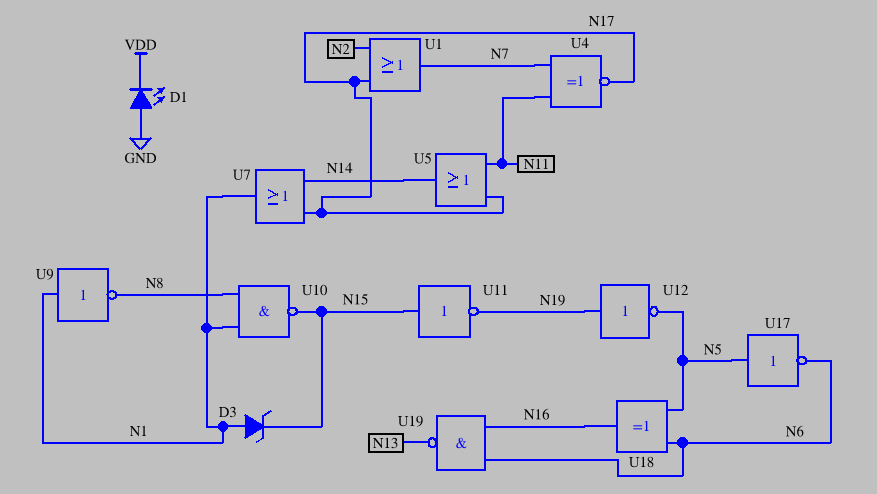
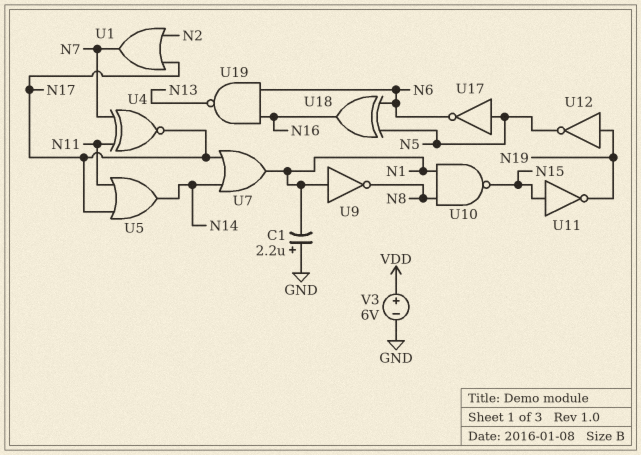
C1: none -> 2.2uF (plus GND, minus N1)
D1: LED (A GND, K VDD) -> none
D3: zener (A N1, K N15) -> none
V3: none -> 6V (plus VDD, minus GND)

